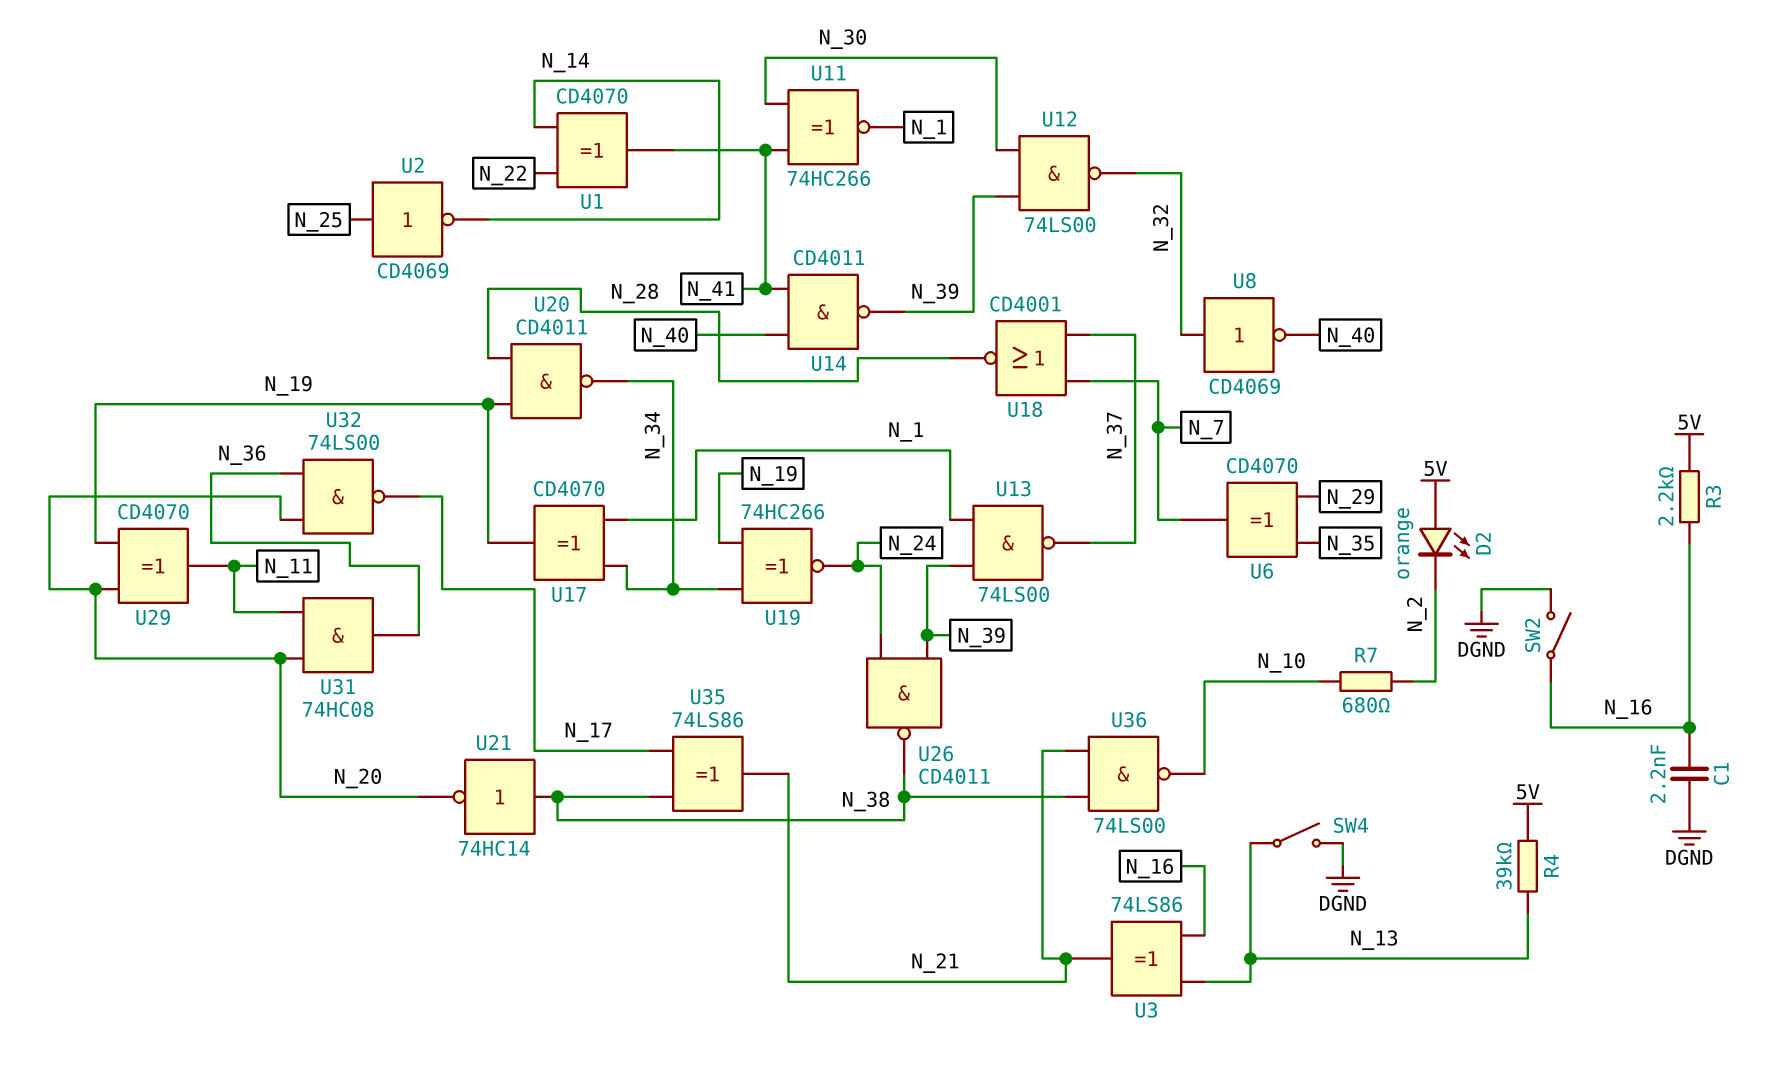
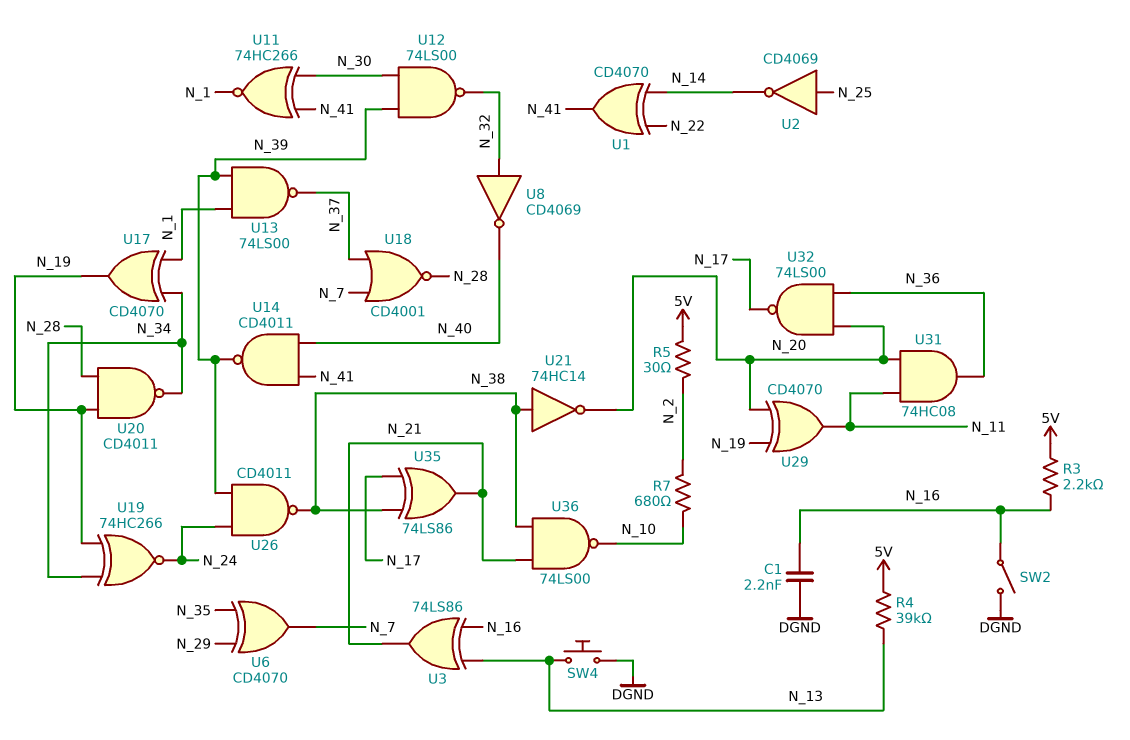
D2: LED orange (A 5V, K N_2) -> none
R5: none -> 30 (5V, N_2)
SW4: switch (DGND, N_13) -> button (DGND, N_13)

